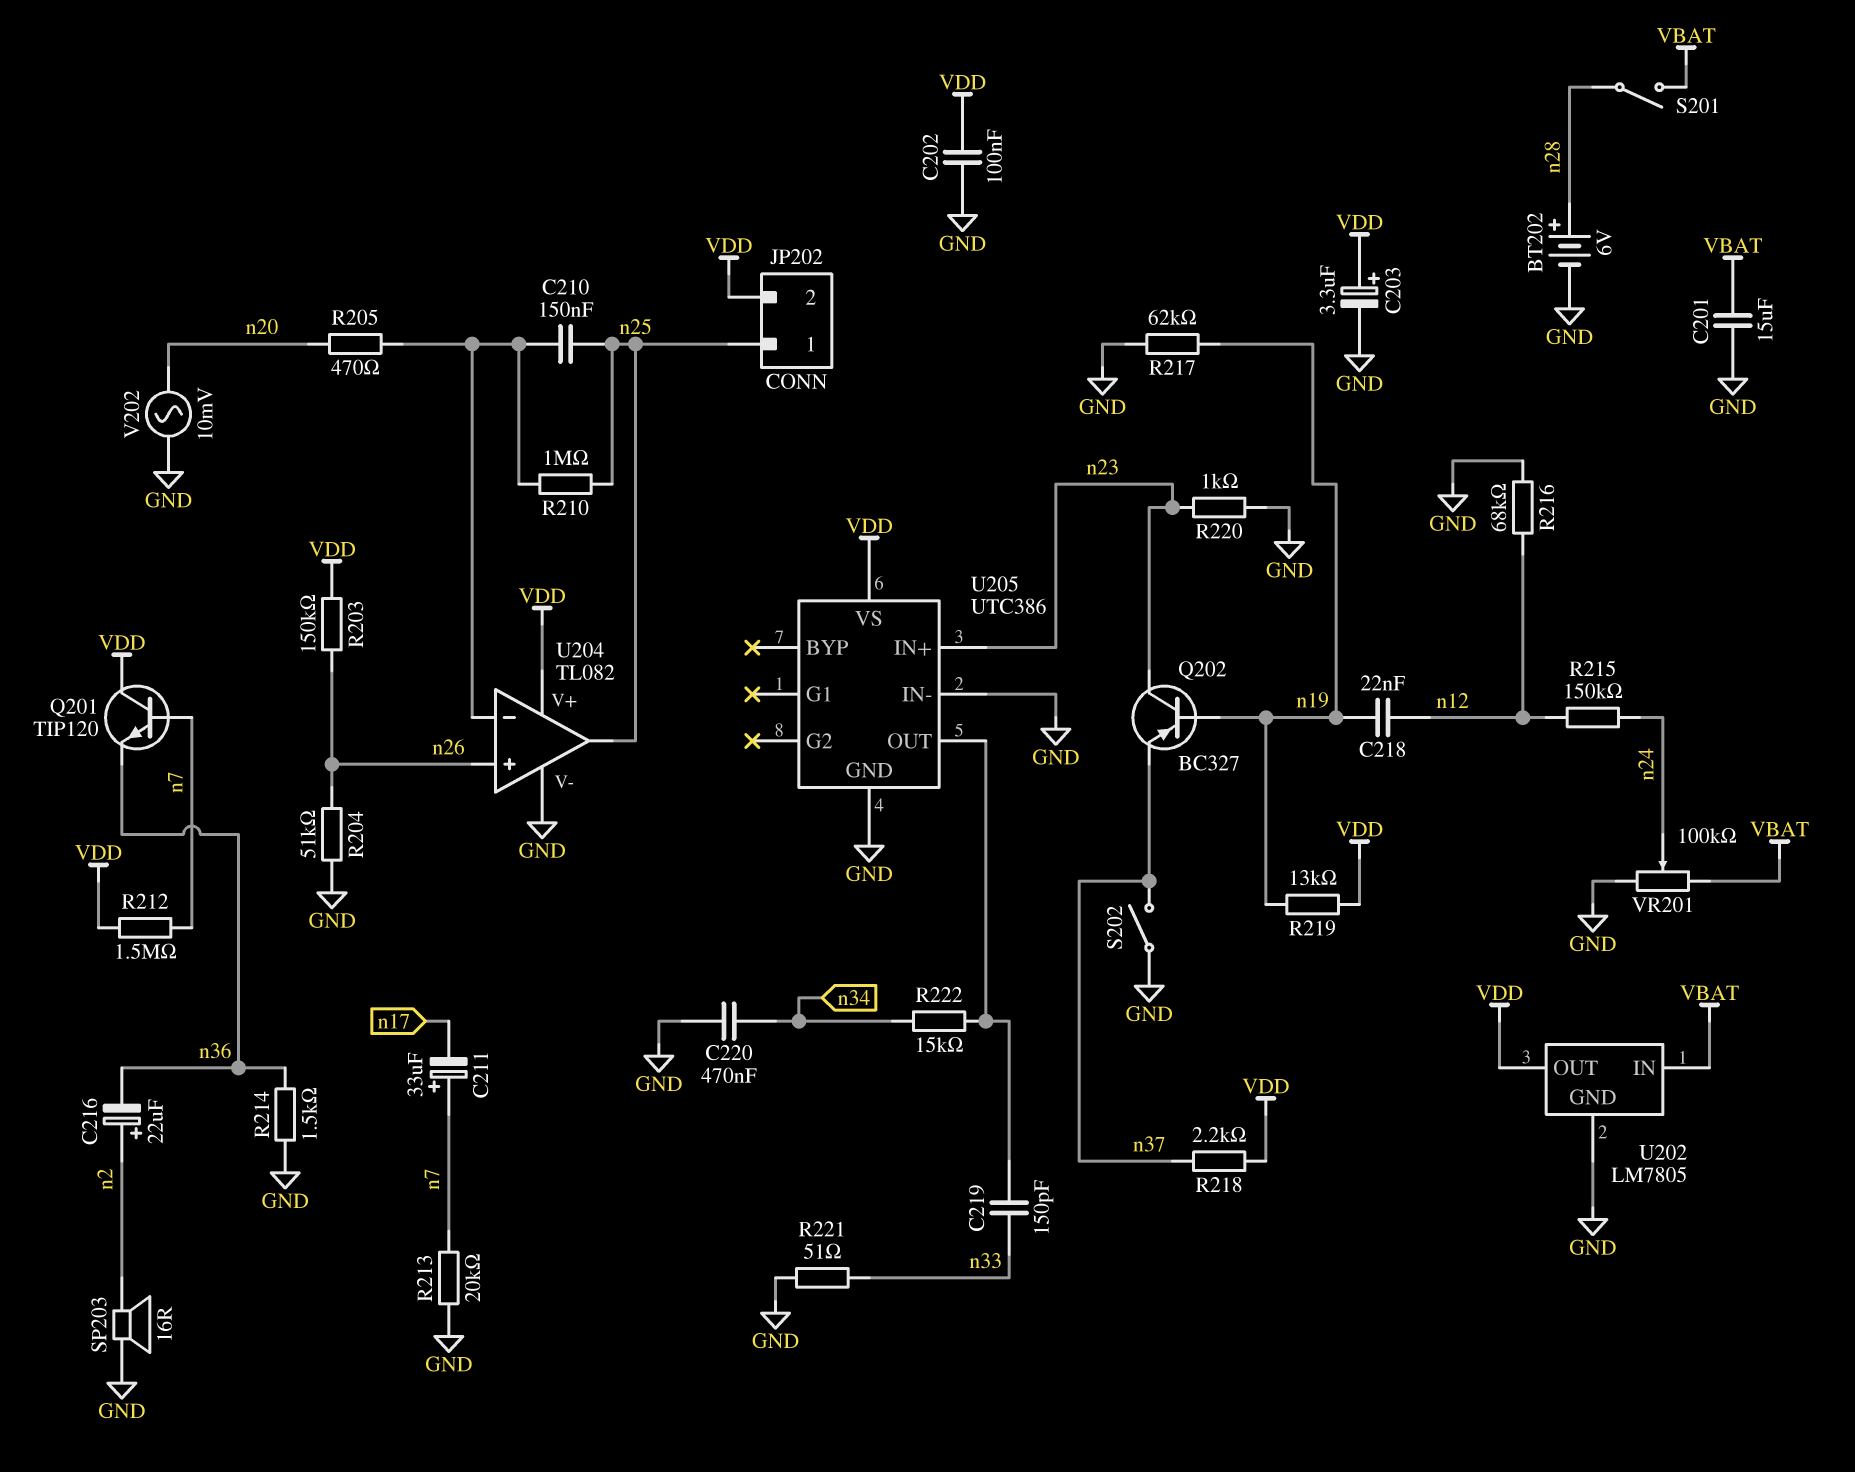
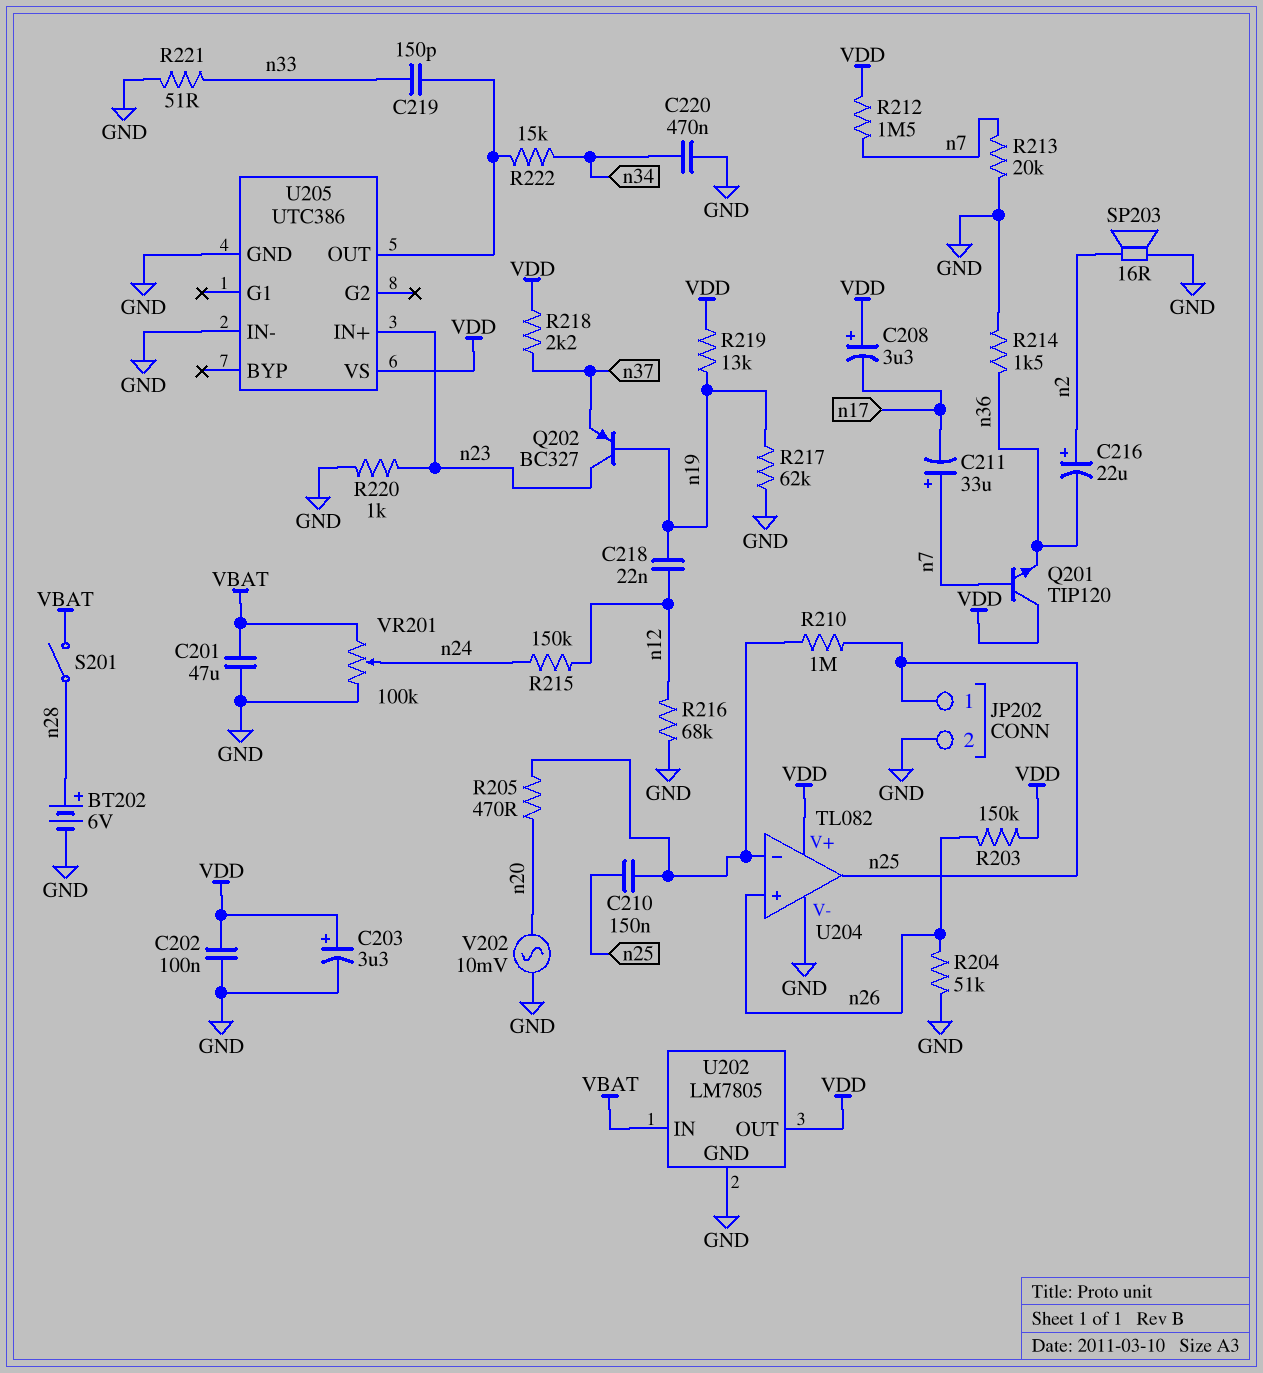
C201: 15uF (GND, VBAT) -> 47uF (GND, VBAT)
C208: none -> 3.3uF (plus VDD, minus n17)
JP202 pin 2: VDD -> GND
S202: switch (GND, n37) -> none

